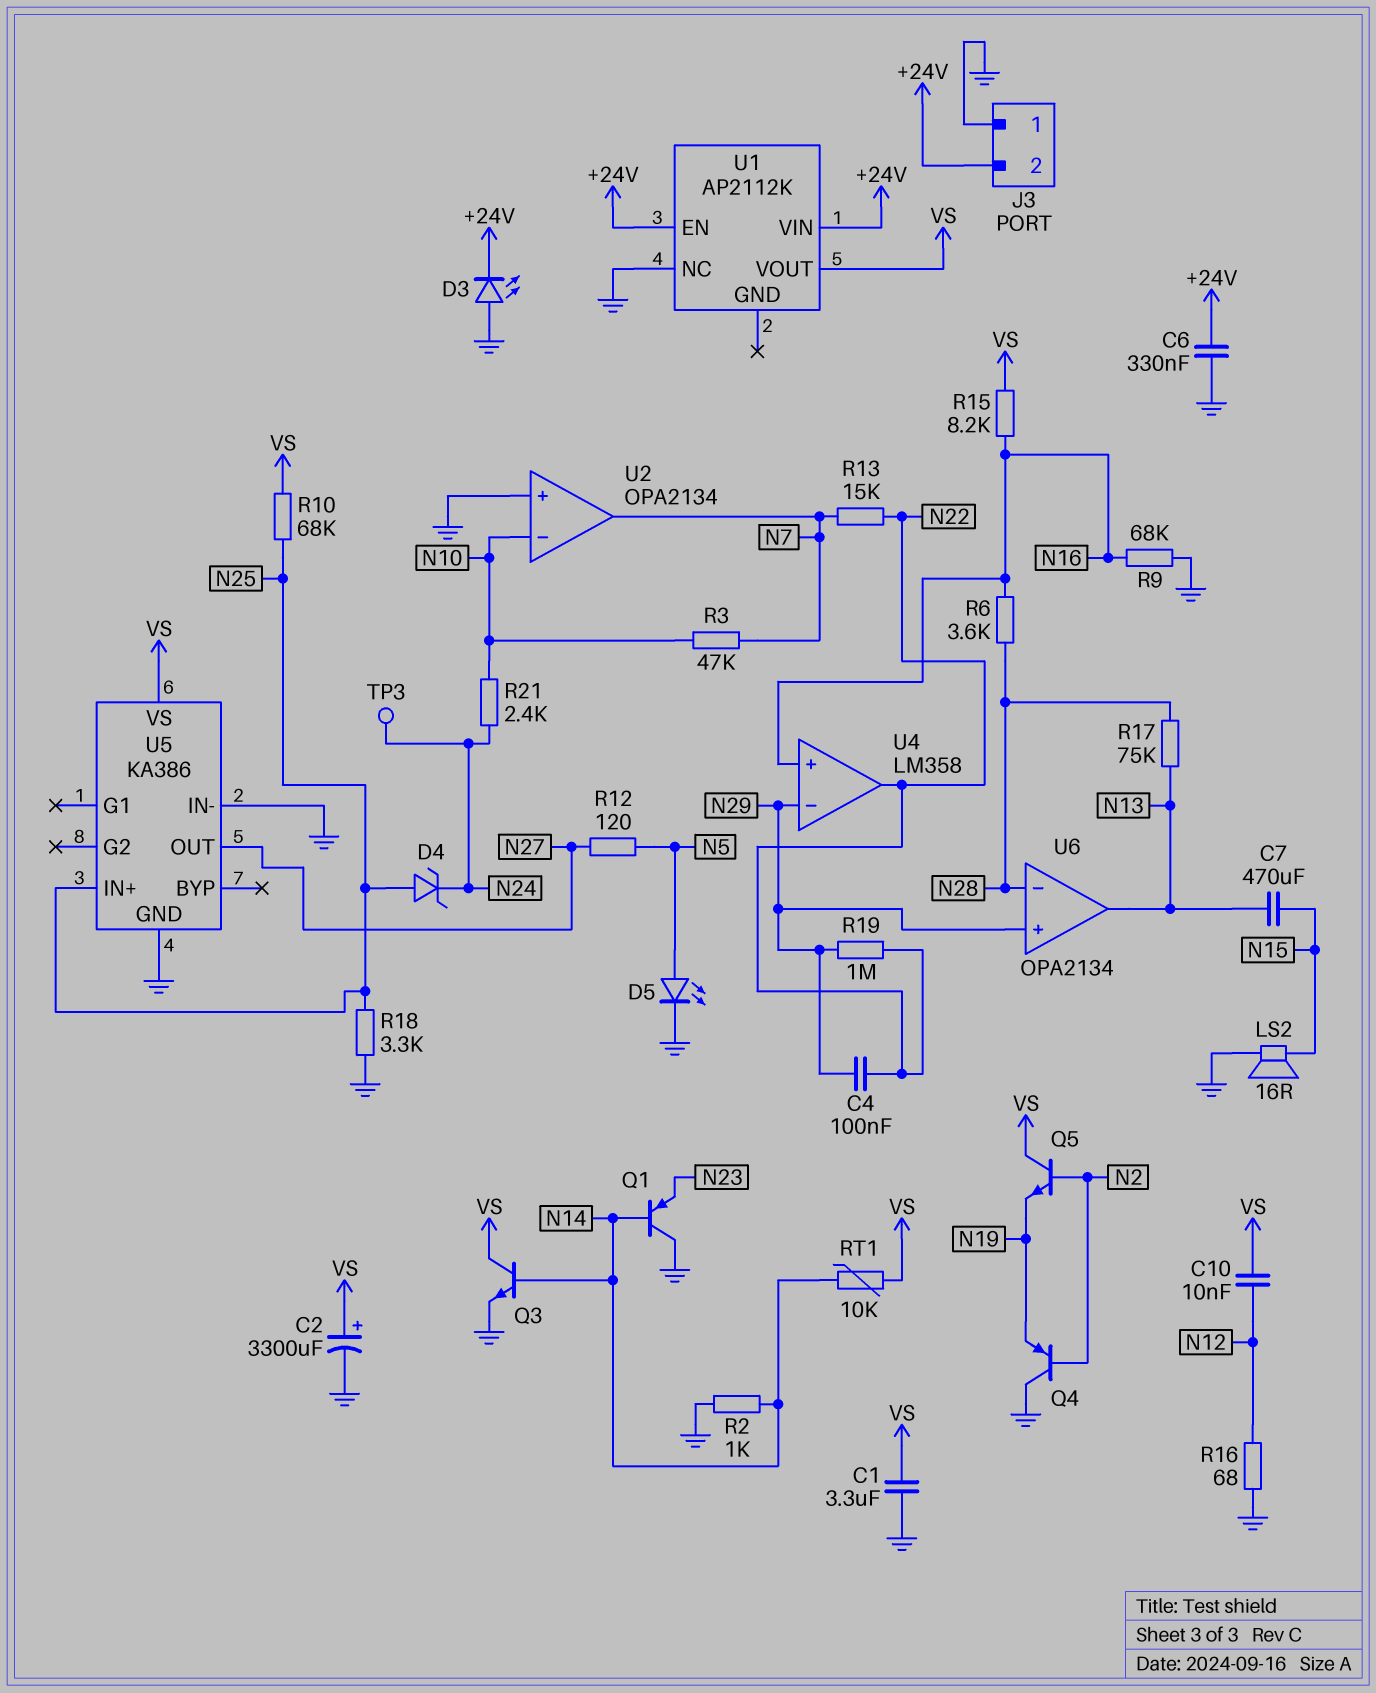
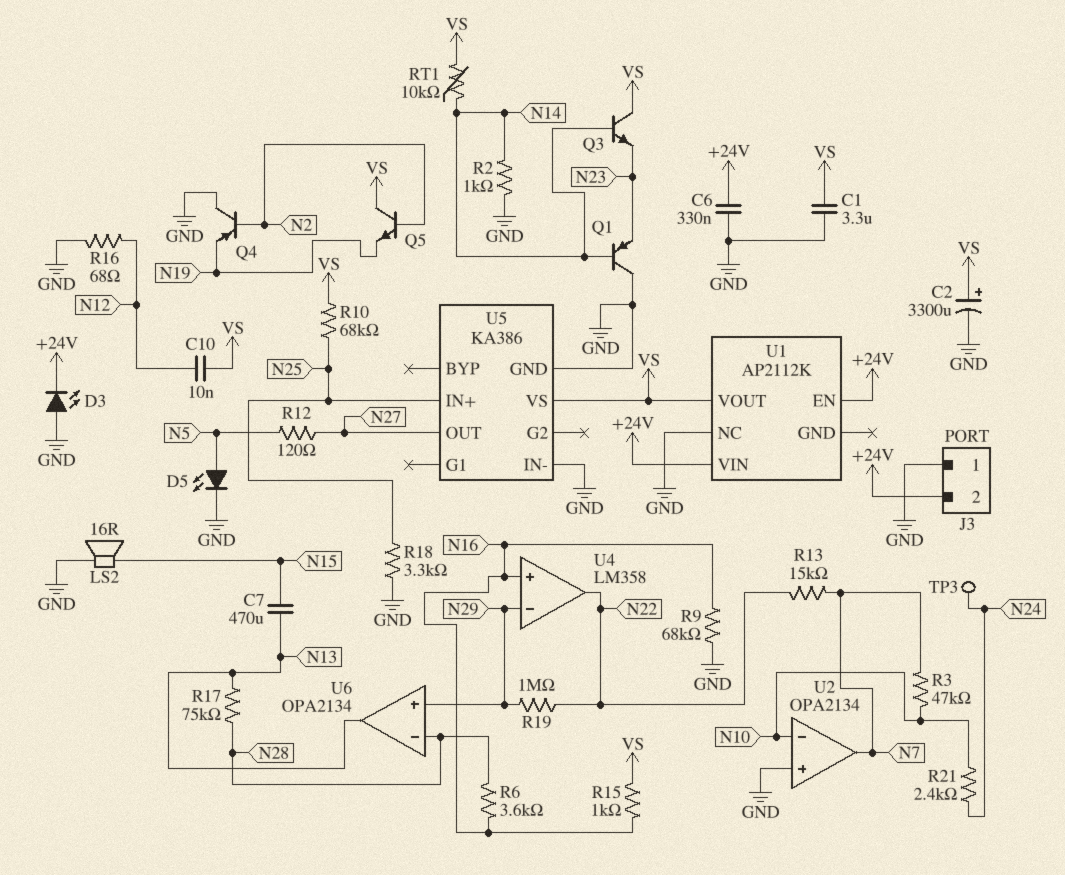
C4: 100nF (N22, N29) -> none
D4: zener (A N25, K N24) -> none
Q3: NPN (B N14, C VS, E GND) -> NPN (B N14, C VS, E N23)
R15: 8.2k (N16, VS) -> 1k (N16, VS)

